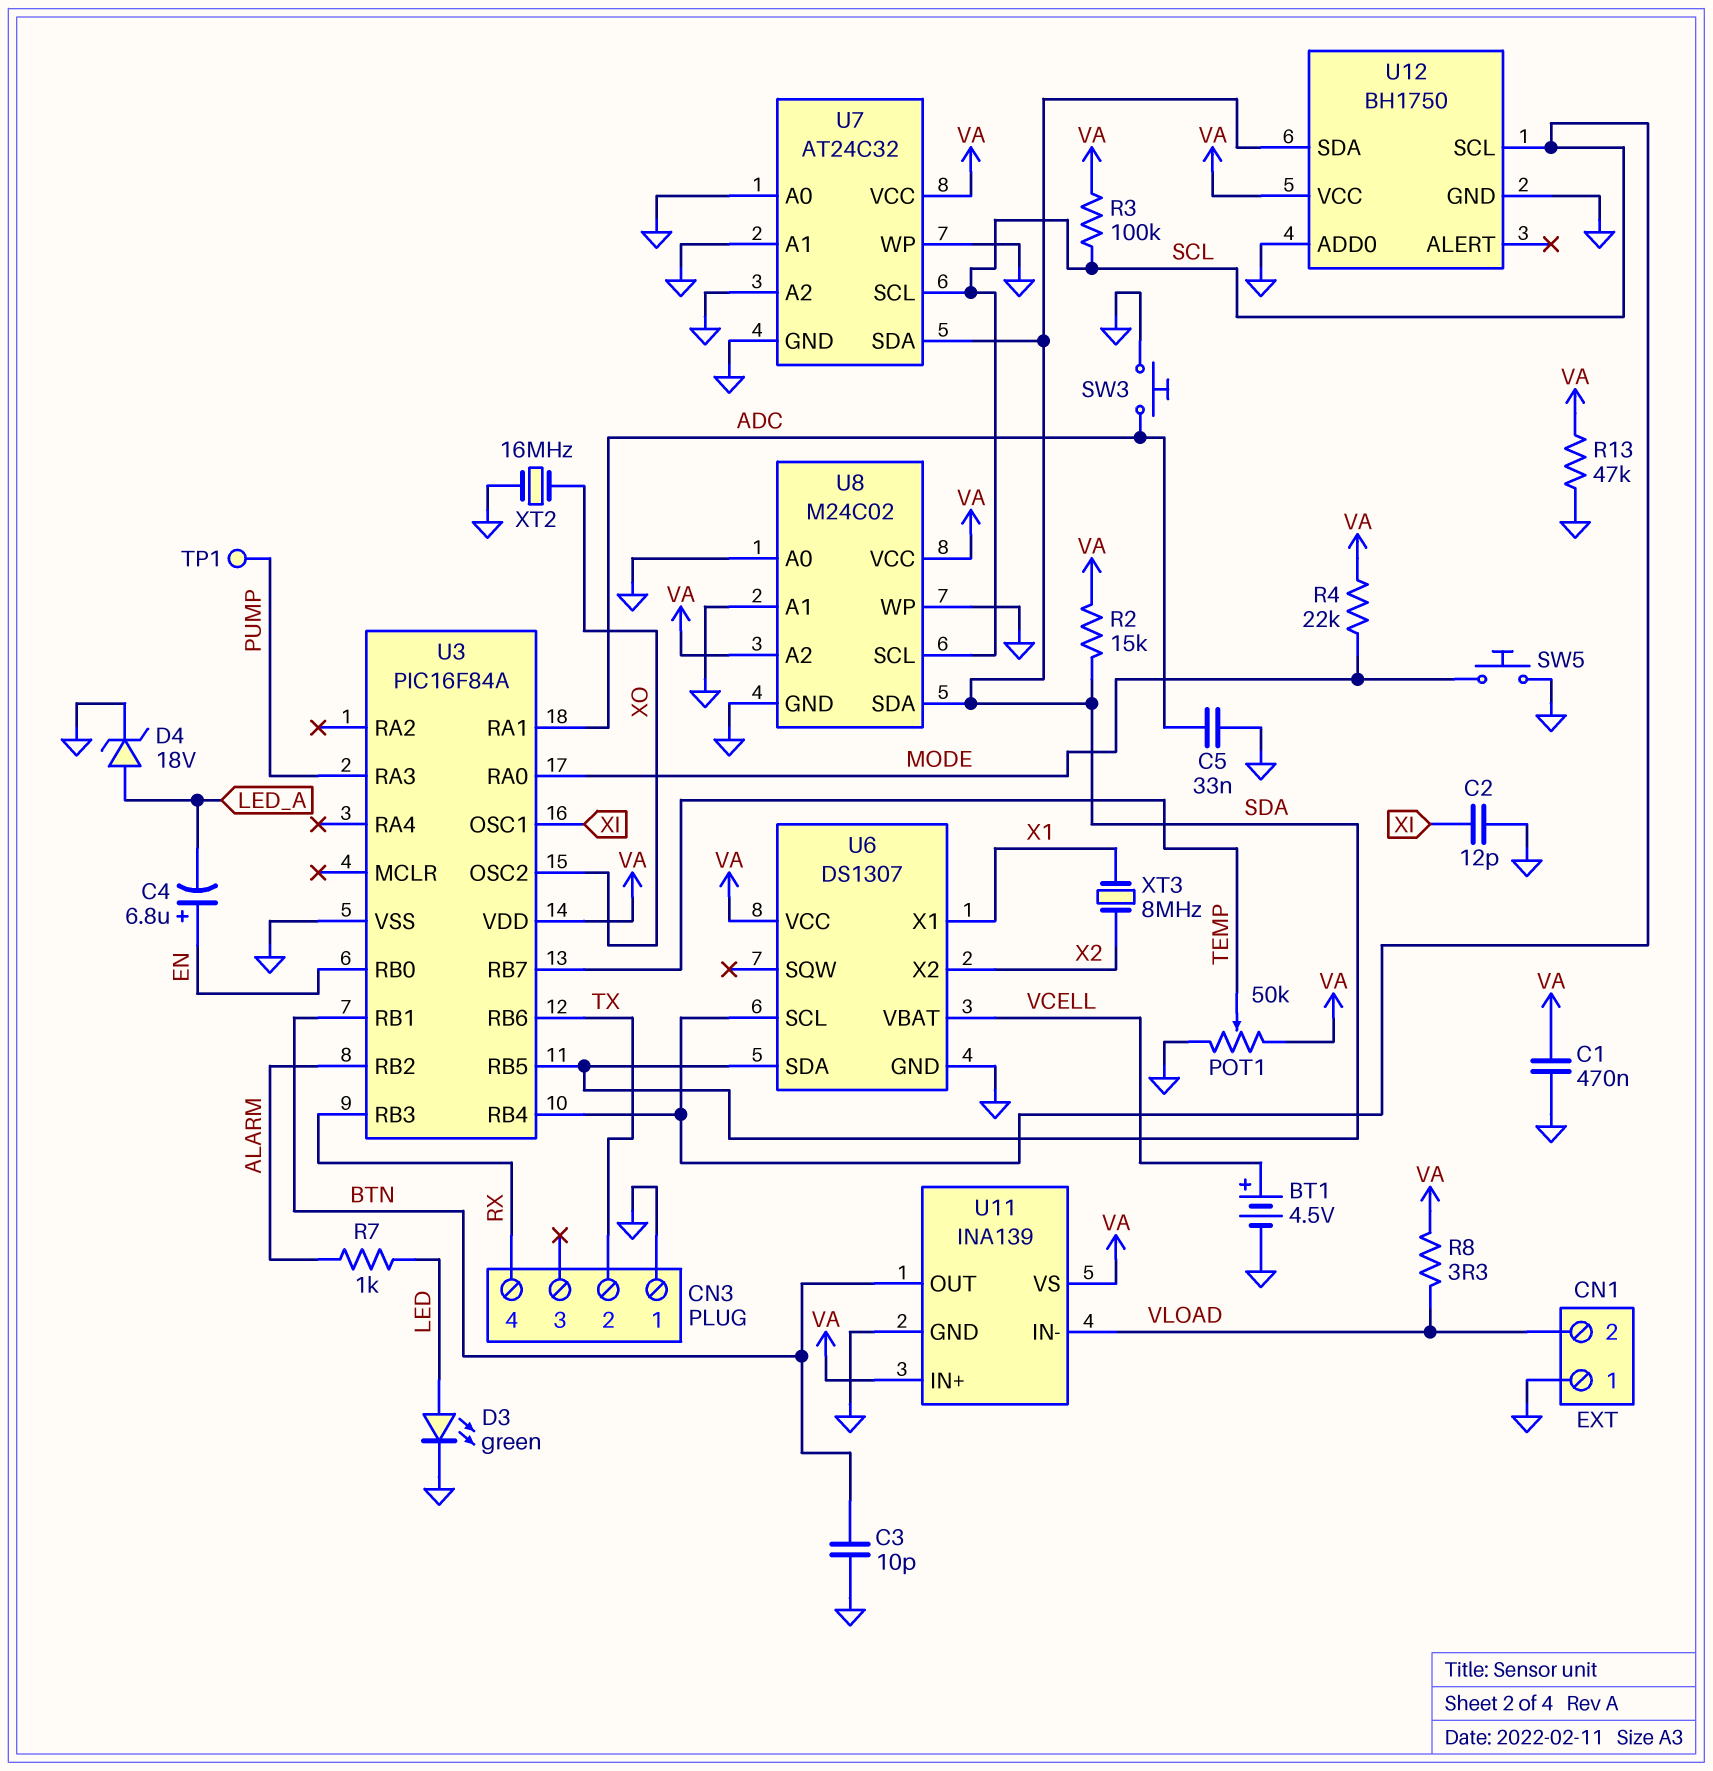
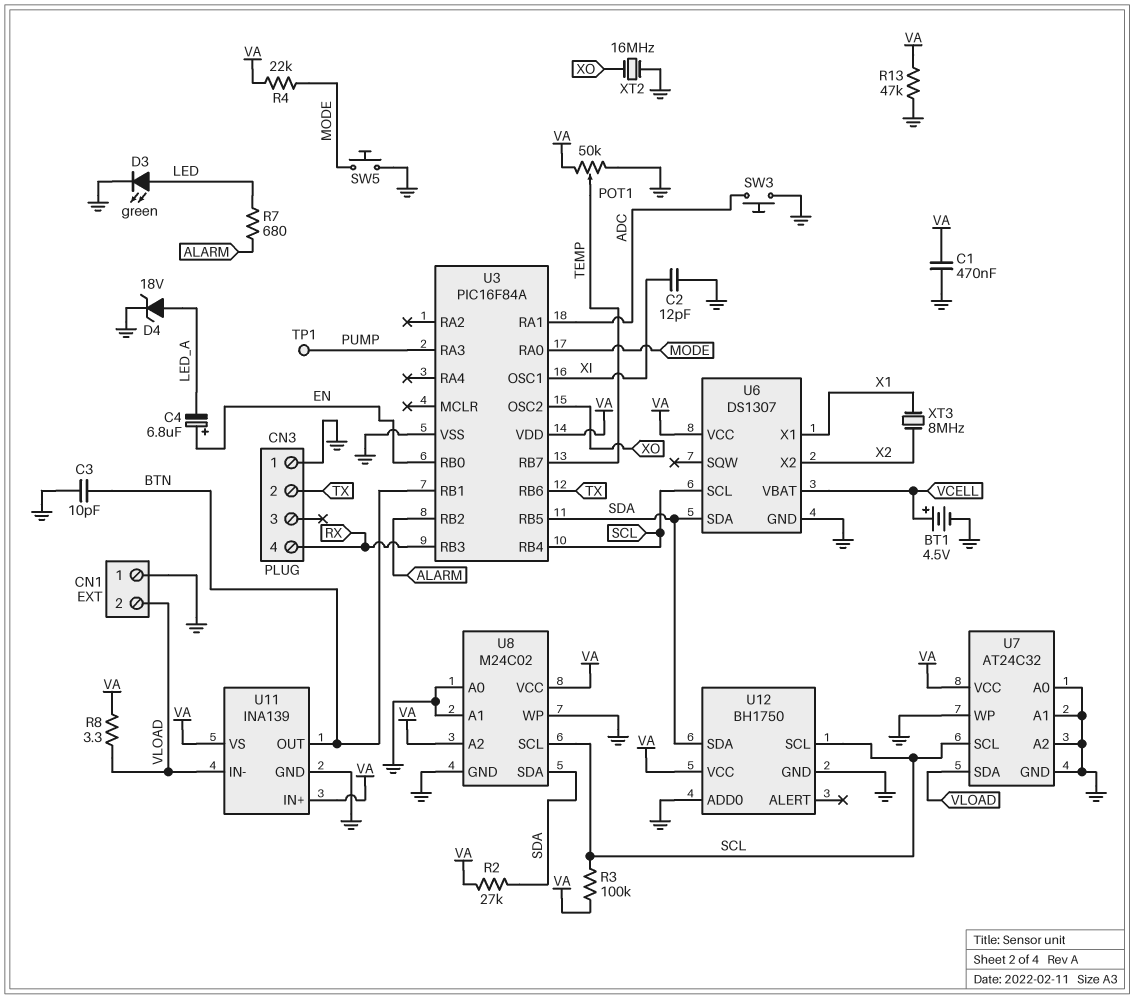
C5: 33nF (ADC, GND) -> none
R2: 15k (SDA, VA) -> 27k (SDA, VA)
R7: 1k (ALARM, LED) -> 680 (ALARM, LED)
U7 pin SDA: SDA -> VLOAD

